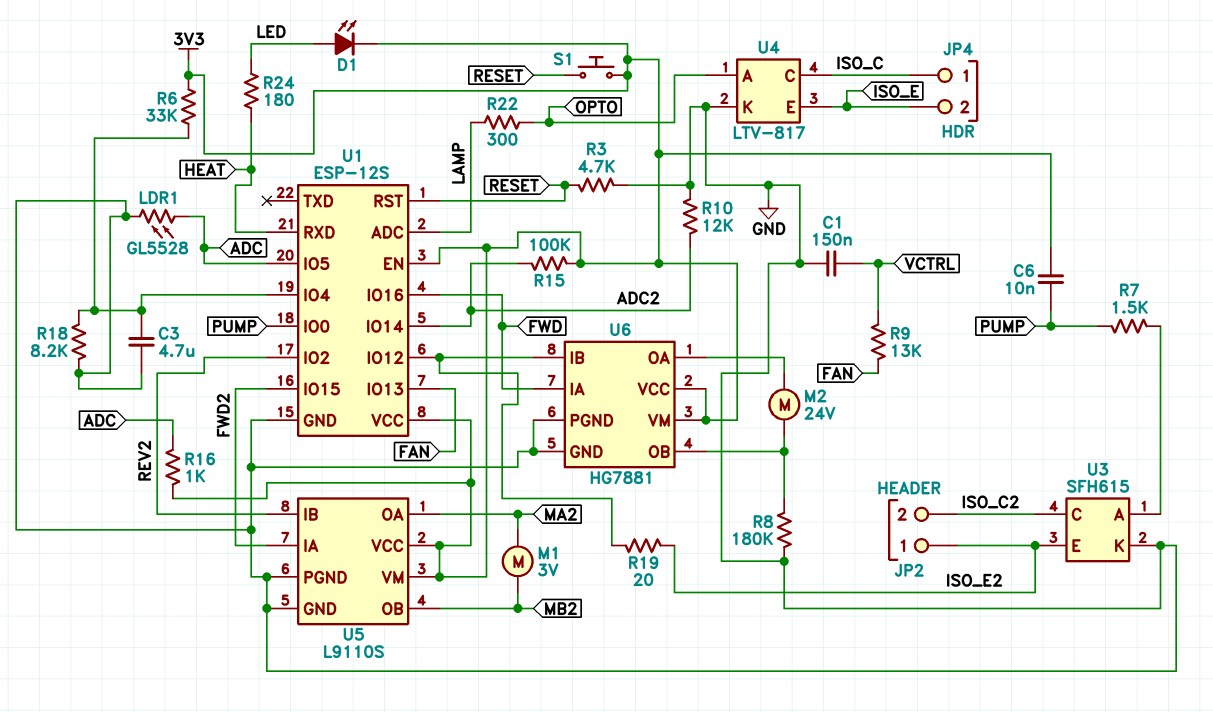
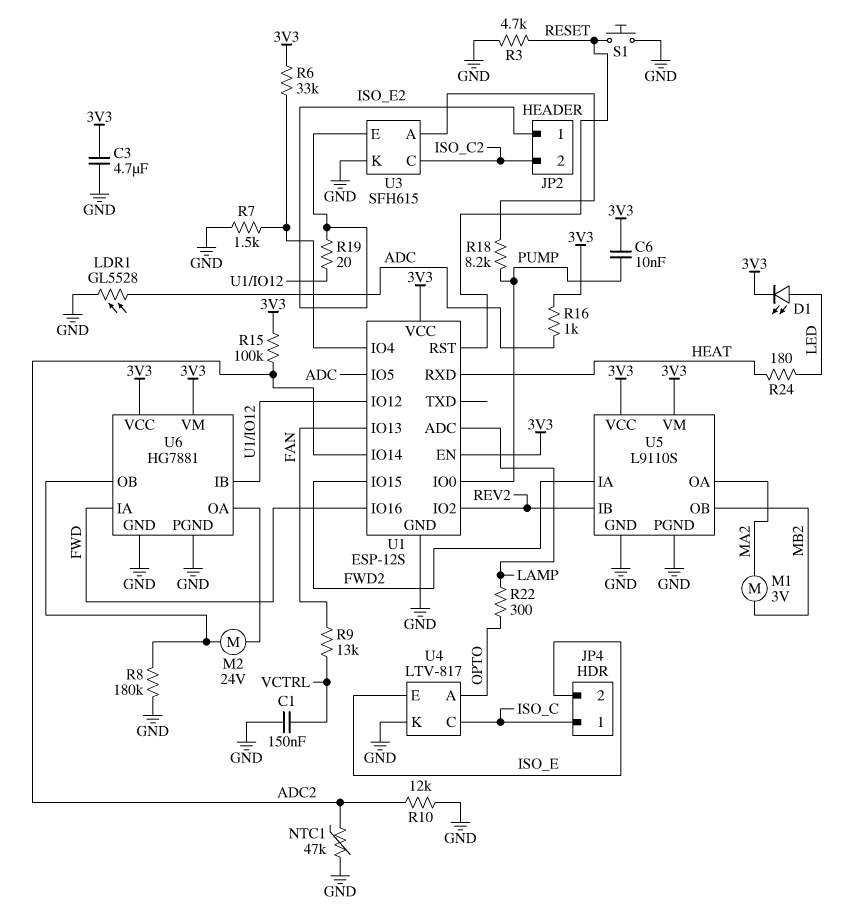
C3: 4.7uF (GND, U1/IO4) -> 4.7uF (3V3, GND)
NTC1: none -> 47k (ADC2, GND)
R7: 1.5k (PUMP, U3/A) -> 1.5k (GND, U1/IO4)
R18: 8.2k (GND, U1/IO4) -> 8.2k (PUMP, U3/A)
S1: button (3V3, RESET) -> button (GND, RESET)

